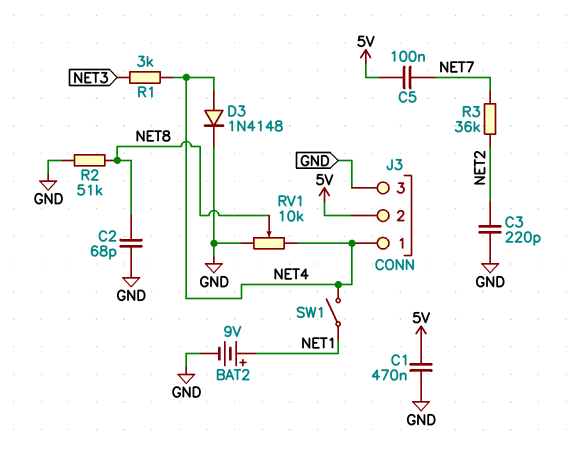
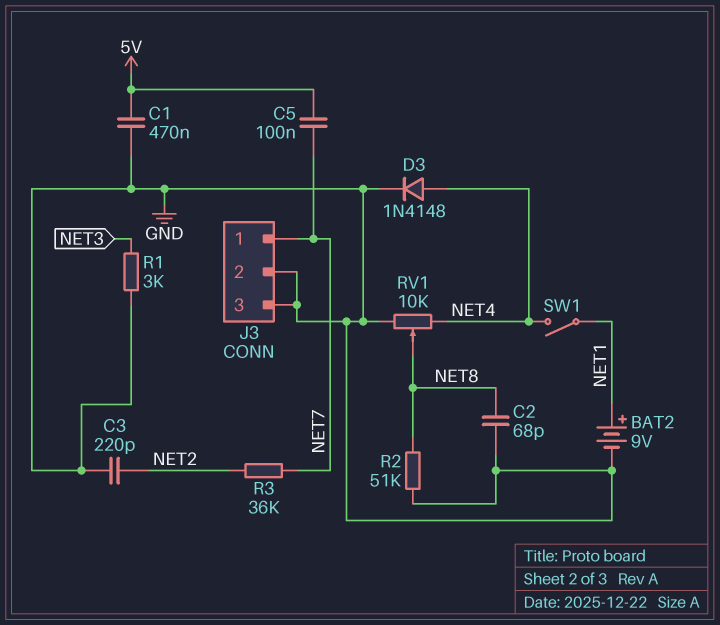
J3 pin 1: NET4 -> NET7
J3 pin 2: 5V -> GND
R1: 3k (NET3, NET4) -> 3k (GND, NET3)

